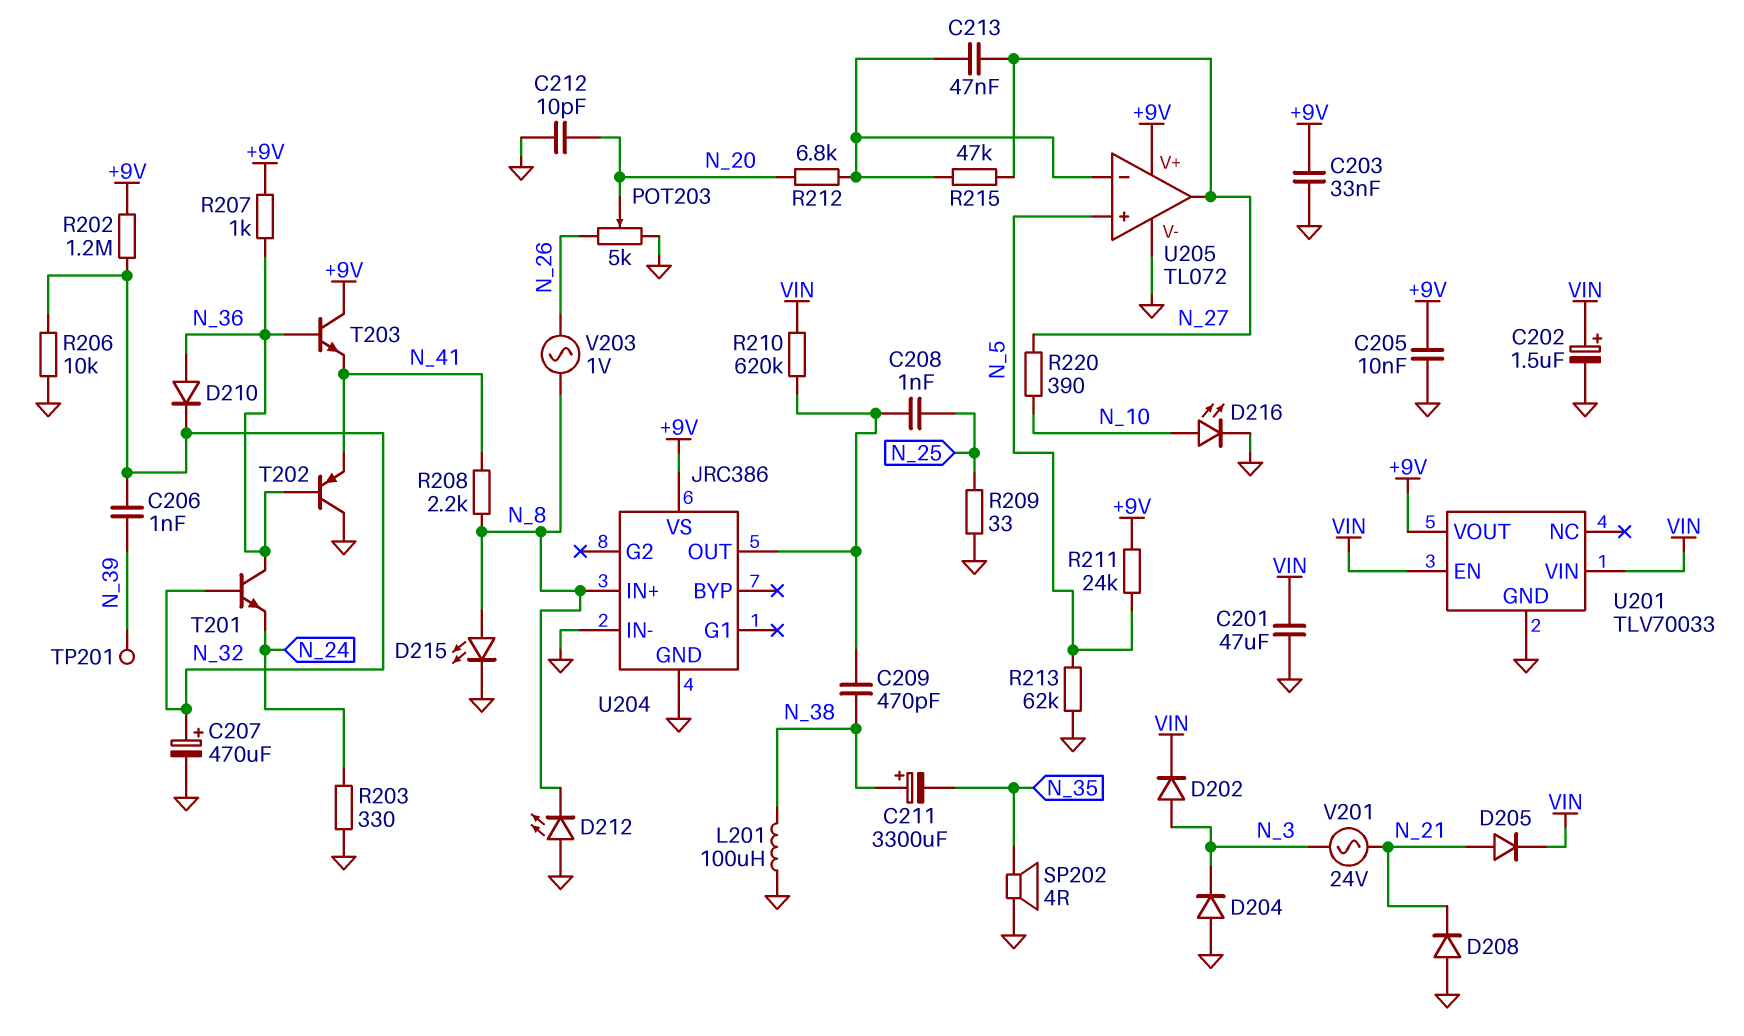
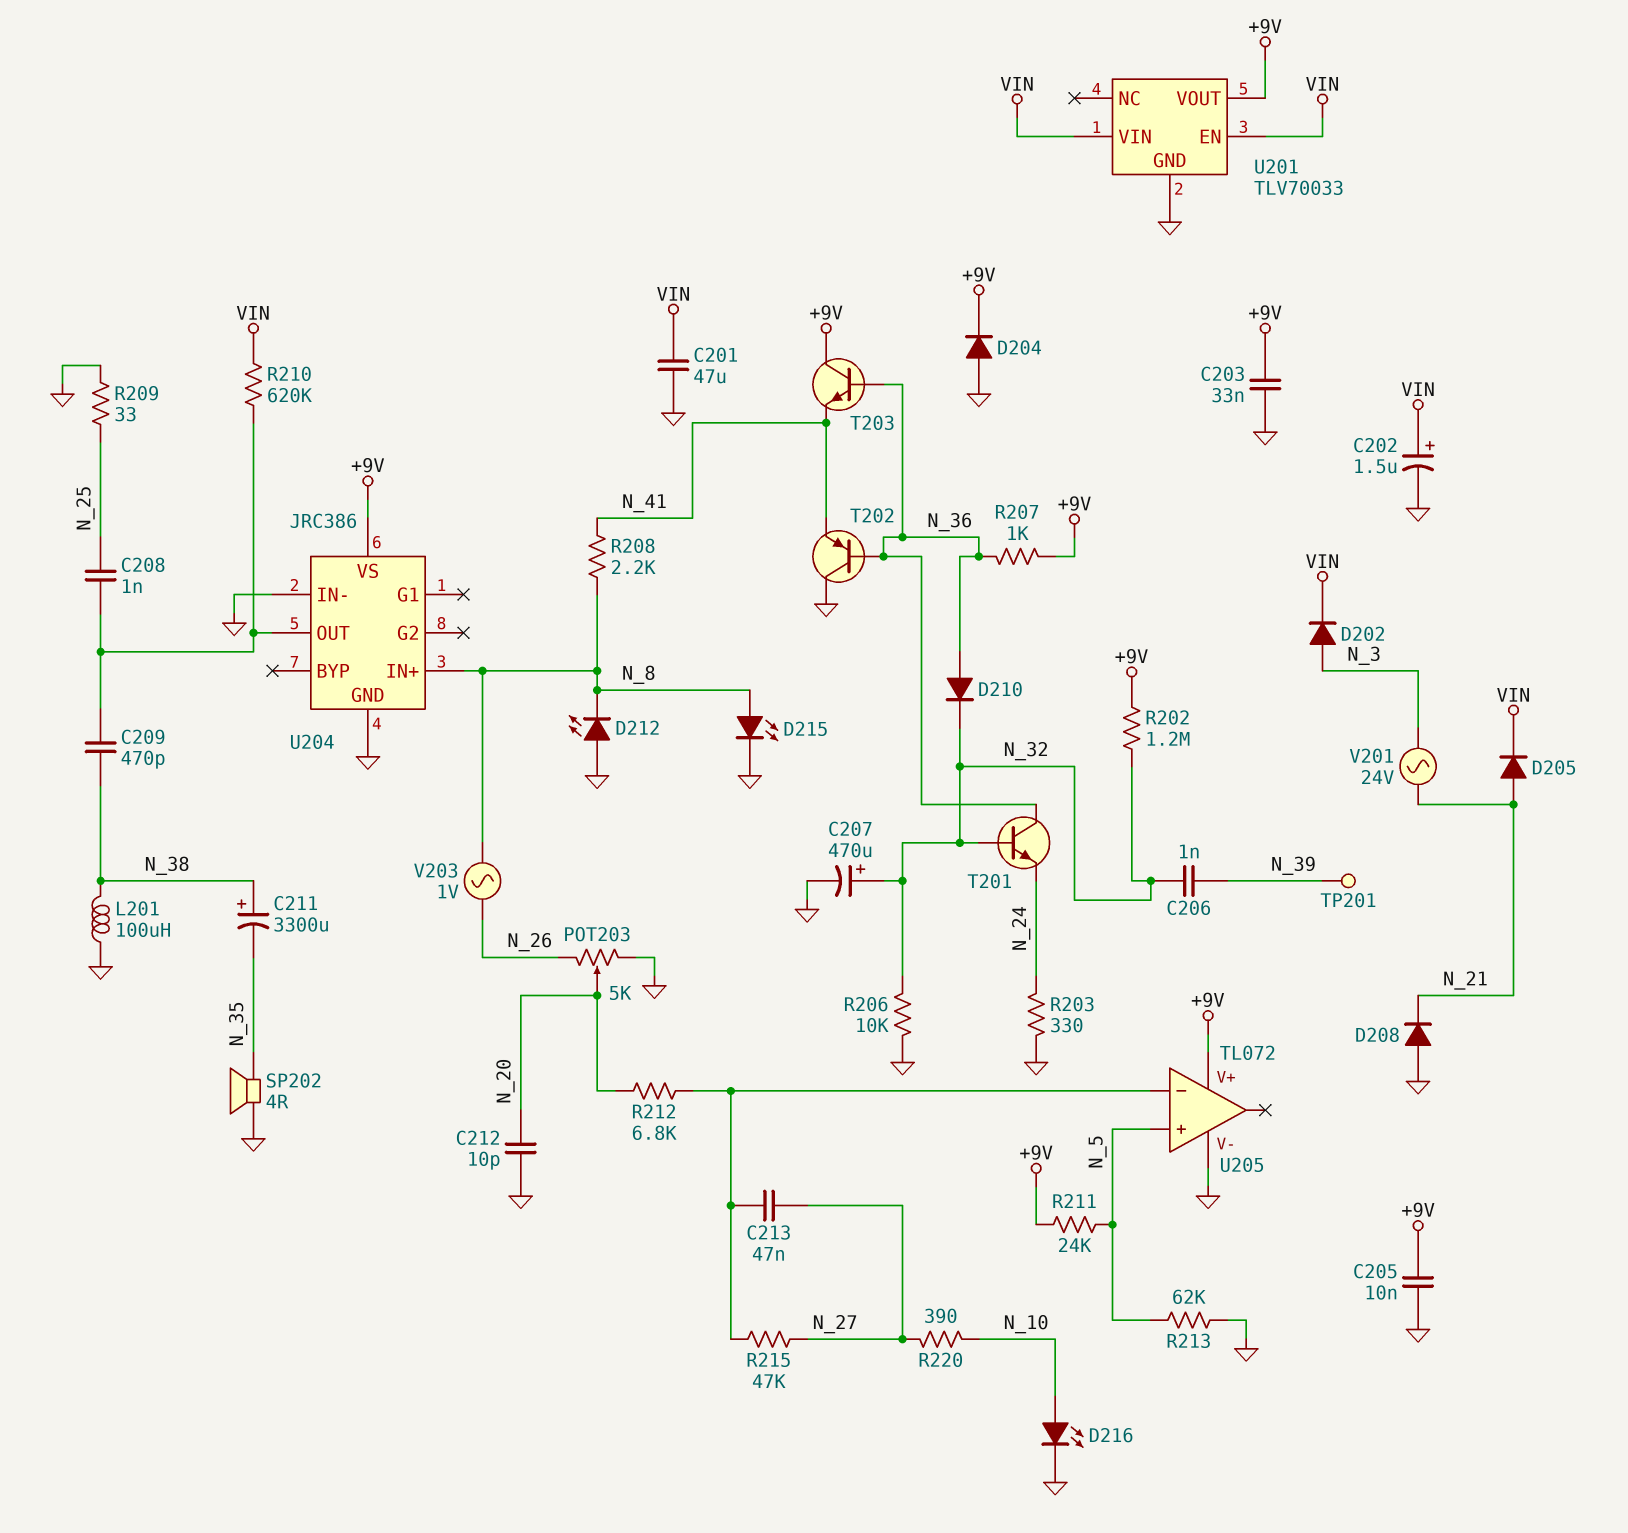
D204: diode (A GND, K N_3) -> diode (A GND, K +9V)
U205 pin out: N_27 -> none

